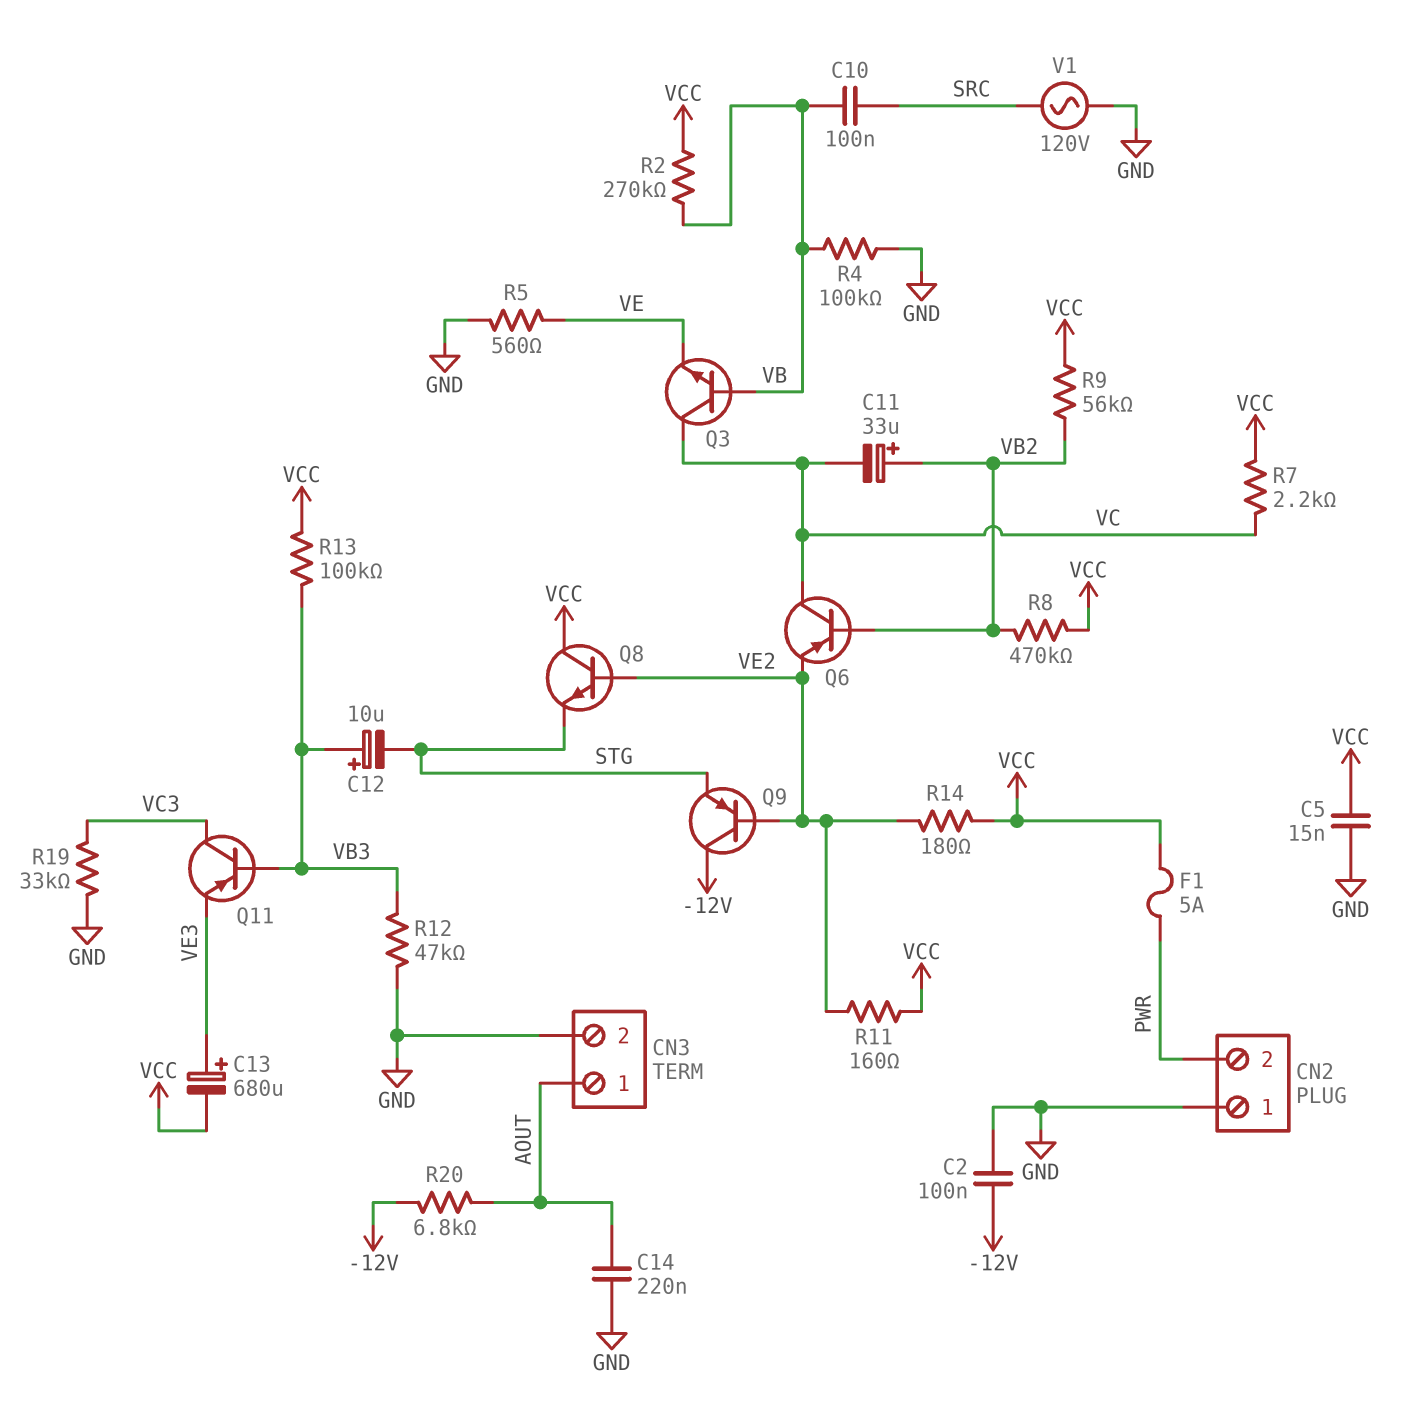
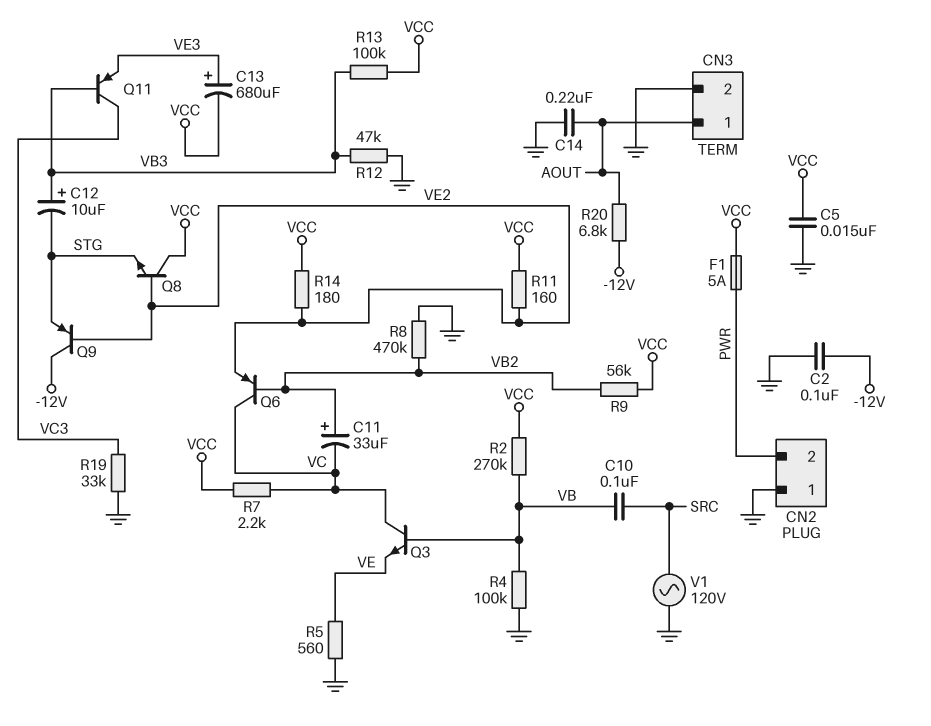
R8: 470k (VB2, VCC) -> 470k (GND, VB2)

